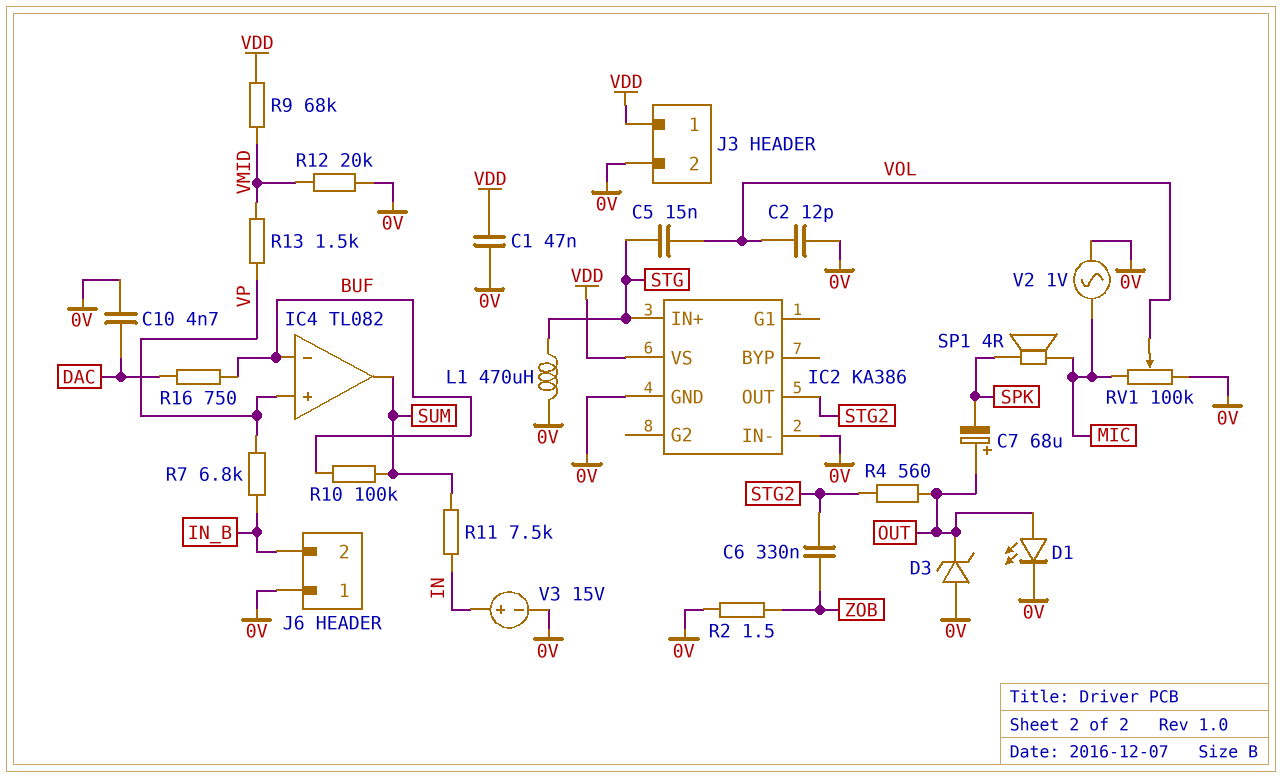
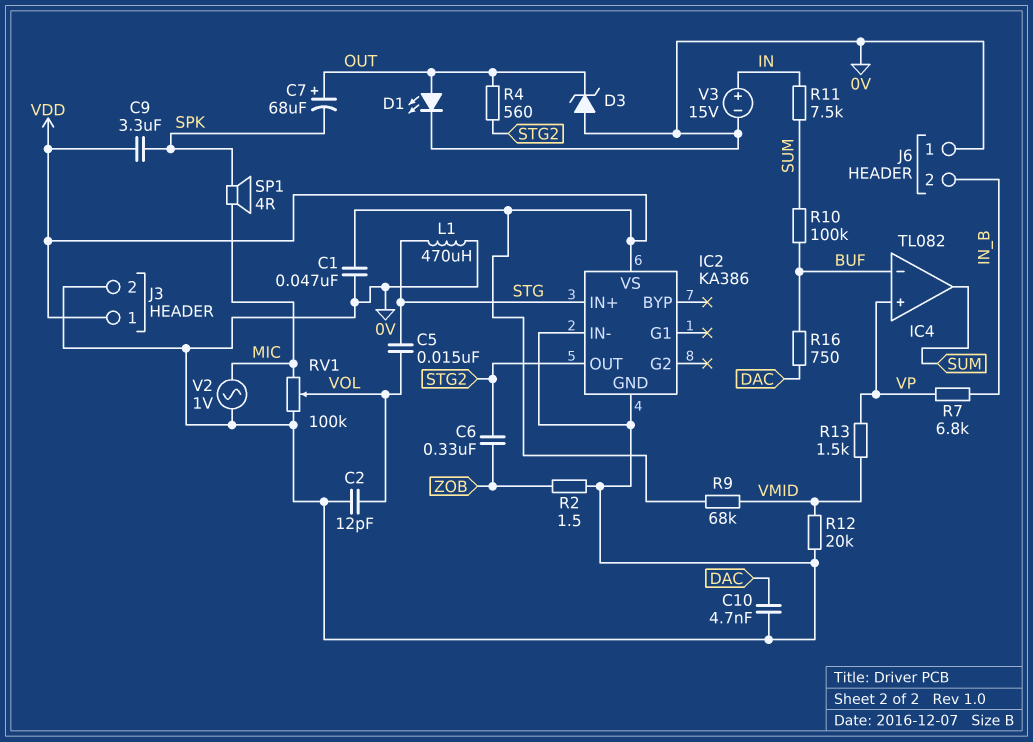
C9: none -> 3.3uF (SPK, VDD)

